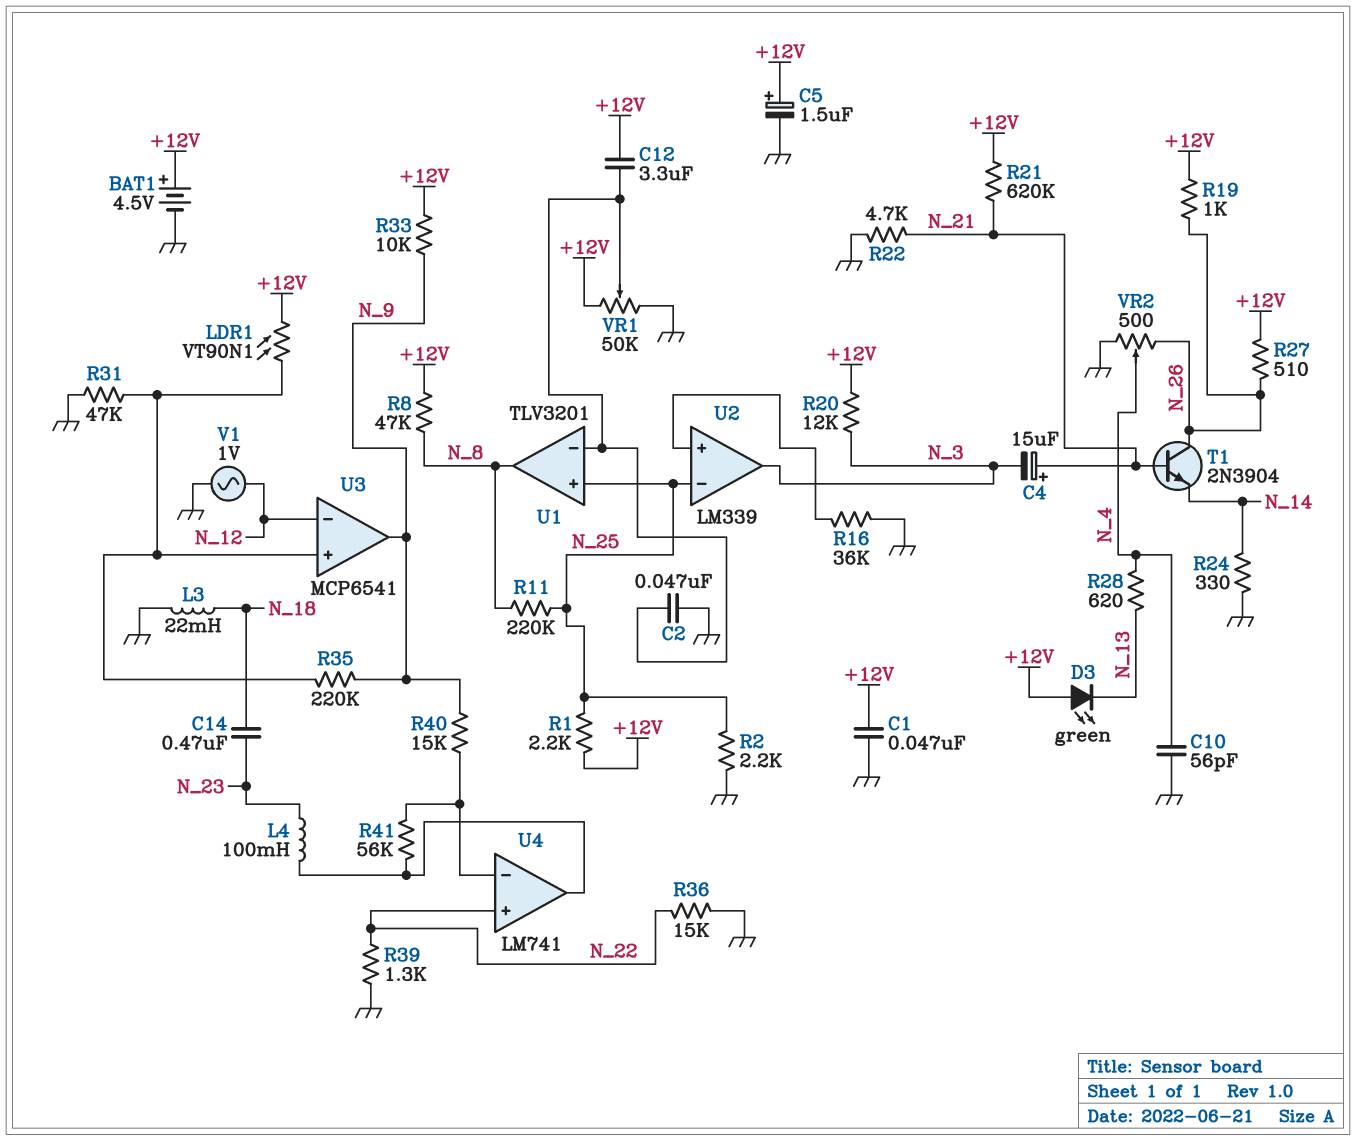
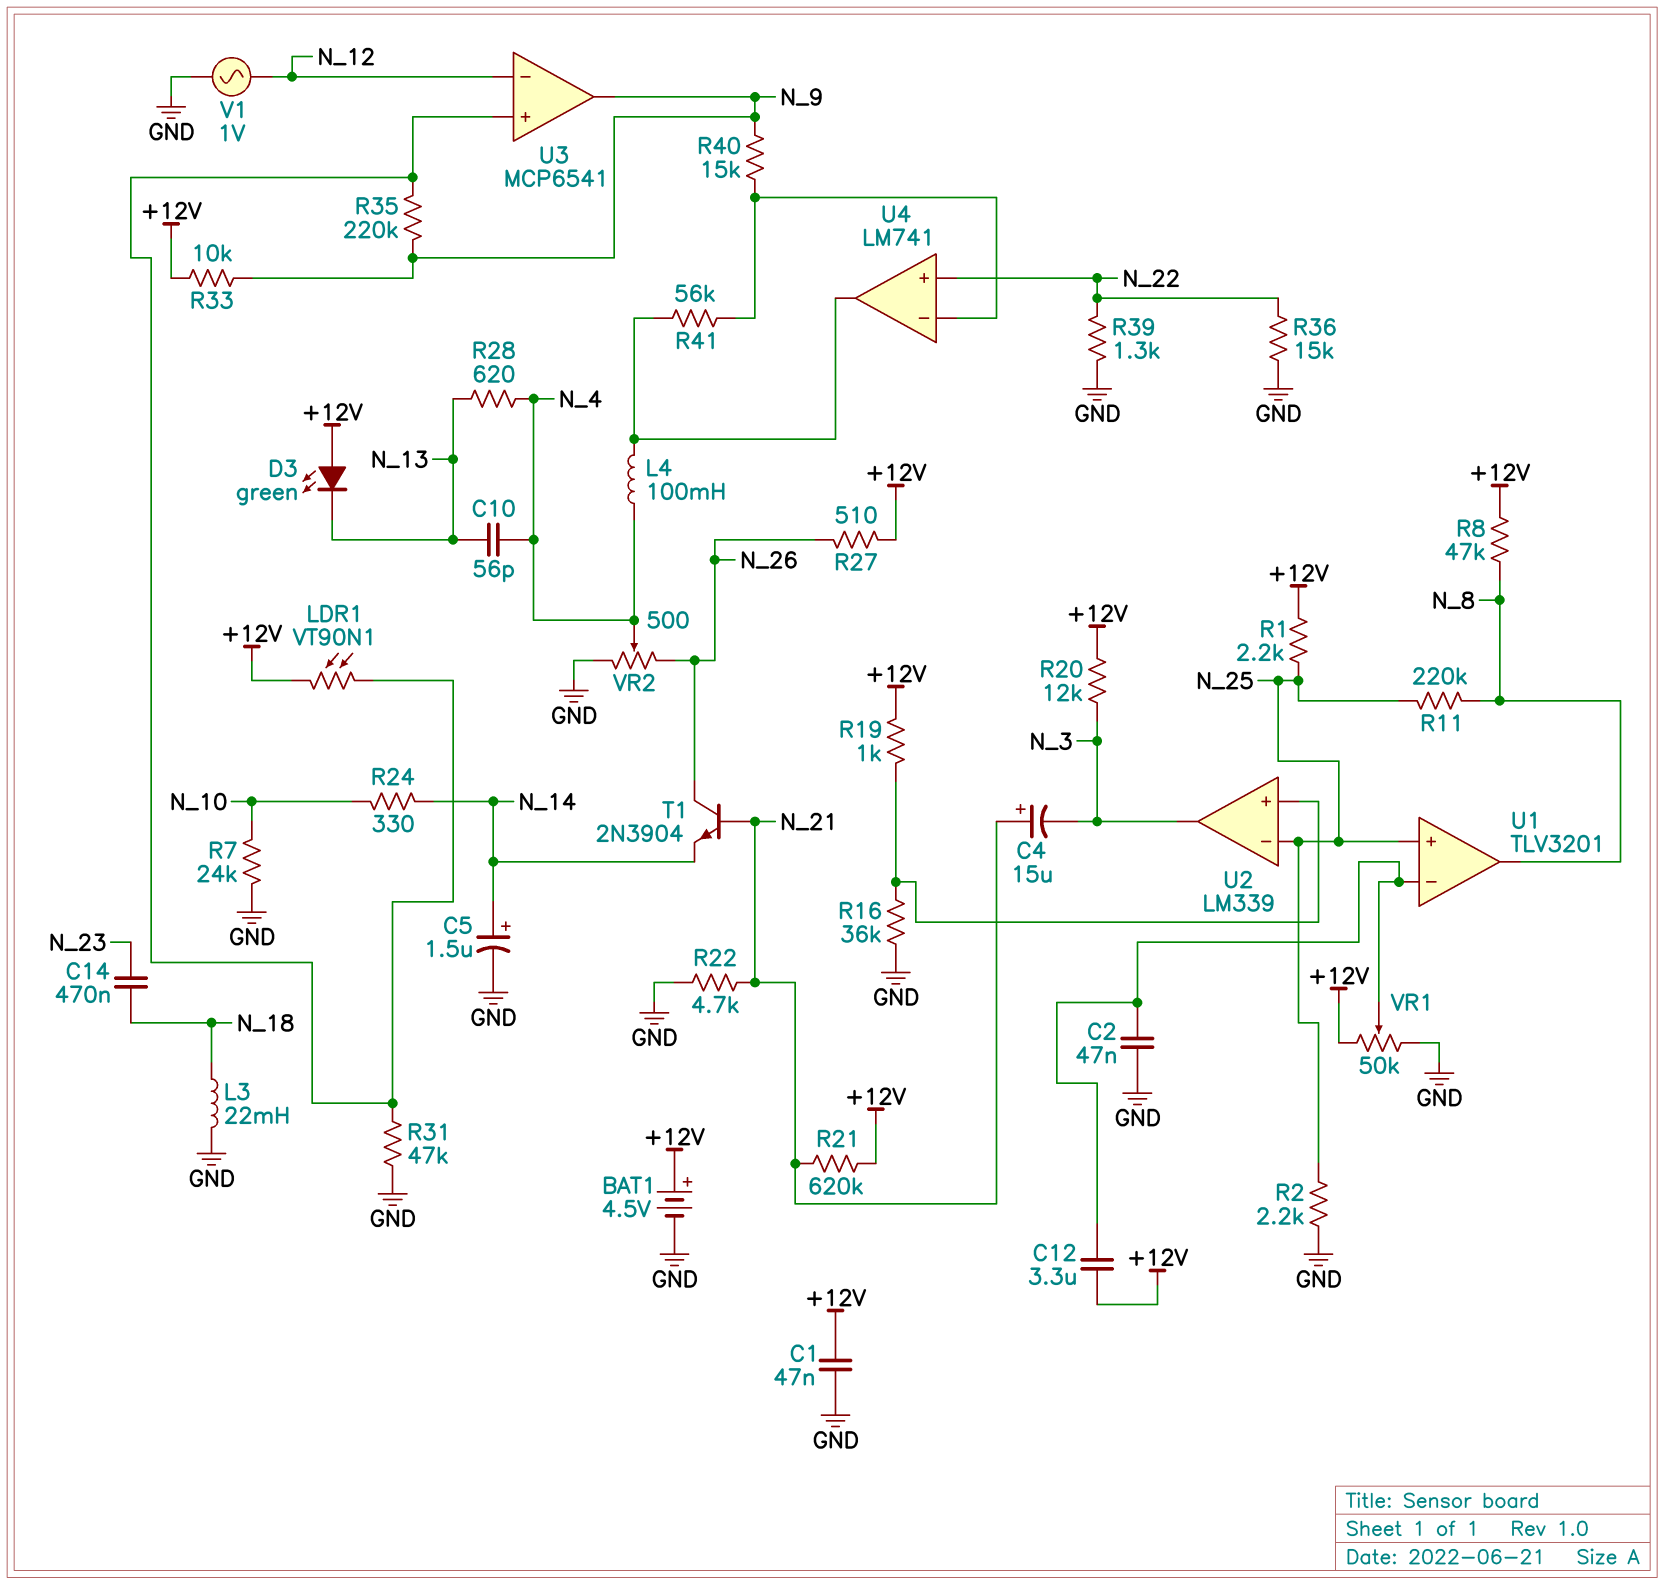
C5: 1.5uF (plus +12V, minus GND) -> 1.5uF (plus N_14, minus GND)
C10: 56pF (GND, N_4) -> 56pF (N_4, N_13)
L4: 100mH (N_23, U4/out) -> 100mH (N_4, U4/out)
R7: none -> 24k (GND, N_10)
R19: 1k (+12V, N_26) -> 1k (+12V, U2/in+)
R24: 330 (GND, N_14) -> 330 (N_10, N_14)

